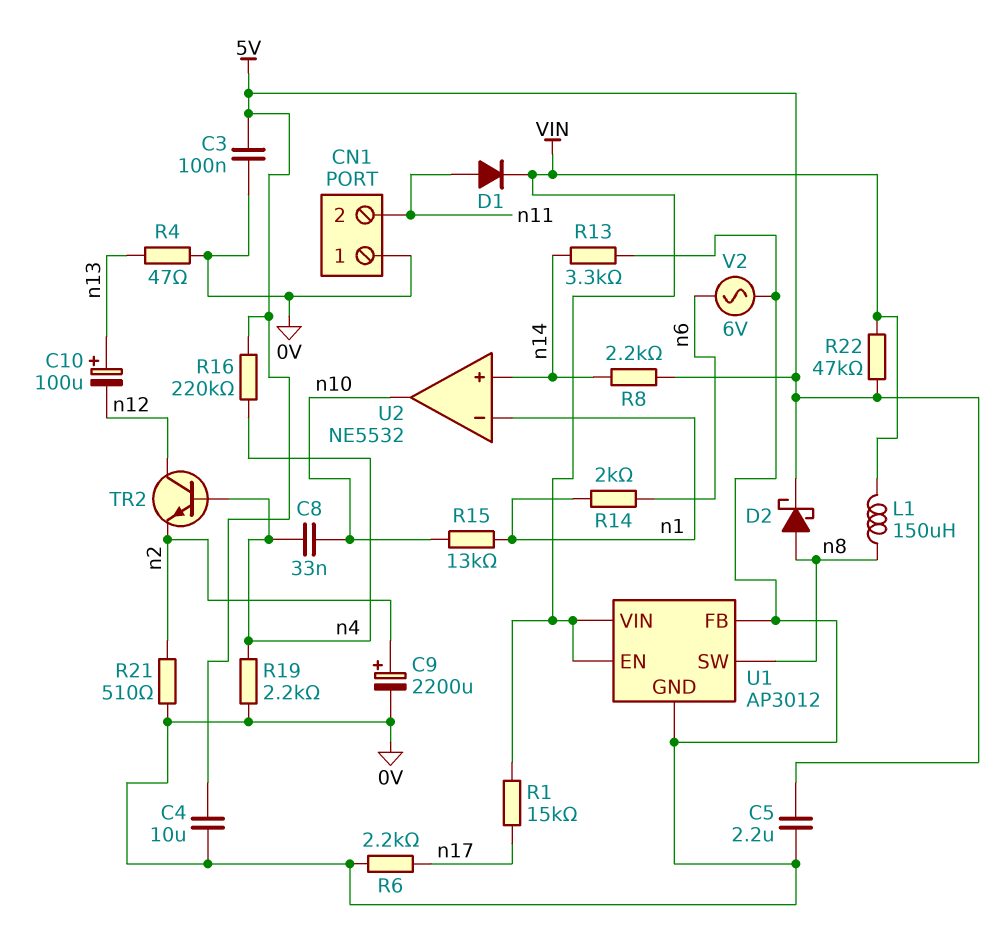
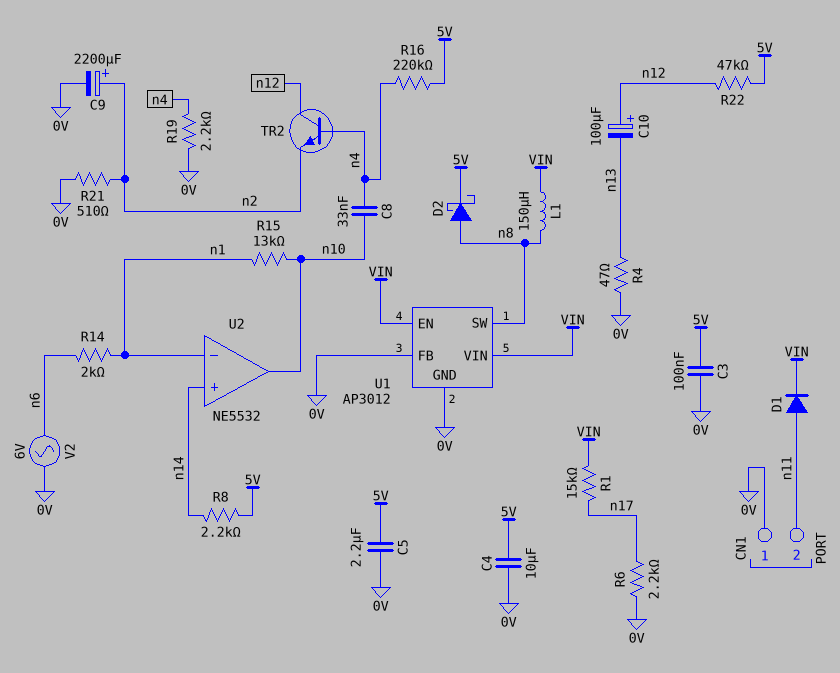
C10: 100uF (plus n13, minus n12) -> 100uF (plus n12, minus n13)
R13: 3.3k (0V, n14) -> none
R22: 47k (5V, VIN) -> 47k (5V, n12)

